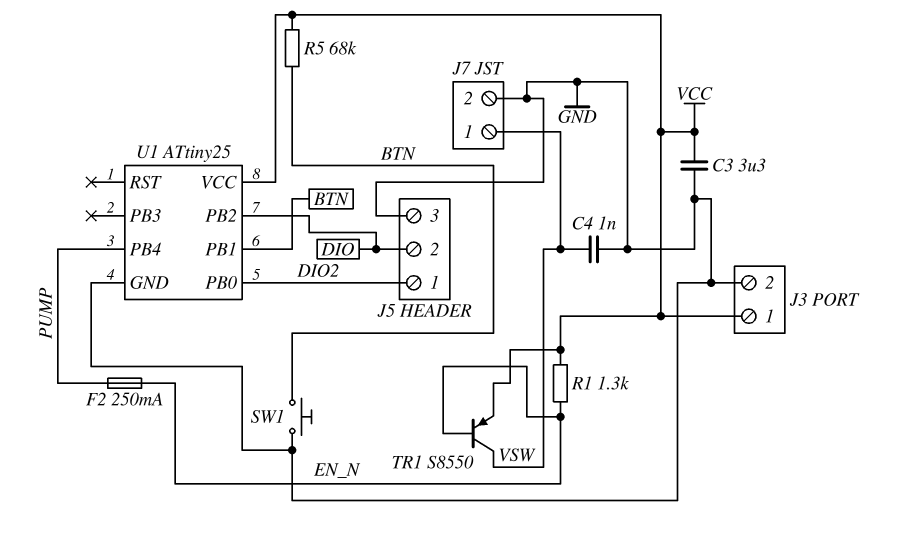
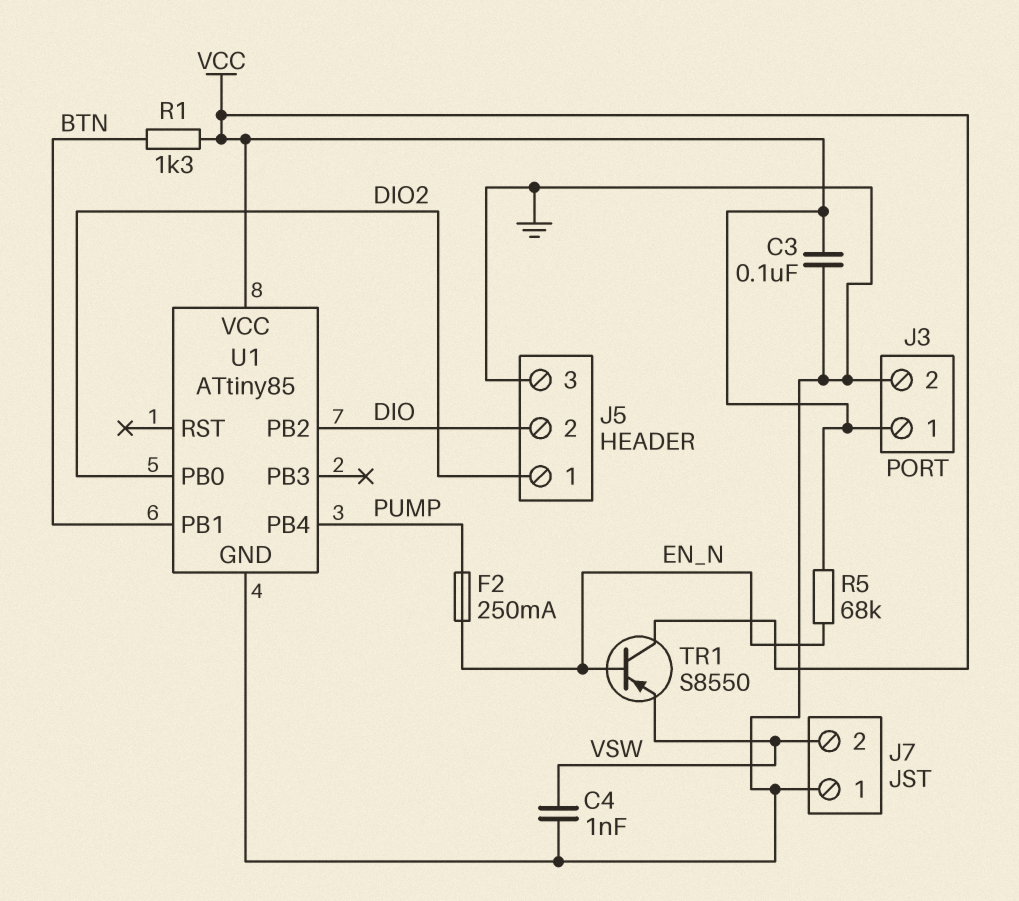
C3: 3.3uF (GND, VCC) -> 100nF (GND, VCC)
J7 pin 1: VSW -> GND
J7 pin 2: GND -> VSW
R1: 1.3k (EN_N, VCC) -> 1.3k (BTN, VCC)
R5: 68k (BTN, VCC) -> 68k (EN_N, VCC)
SW1: button (BTN, GND) -> none
TR1: PNP S8550 (B EN_N, C VSW, E VCC) -> PNP S8550 (B EN_N, C VCC, E VSW)
U1: ATtiny25 -> ATtiny85

